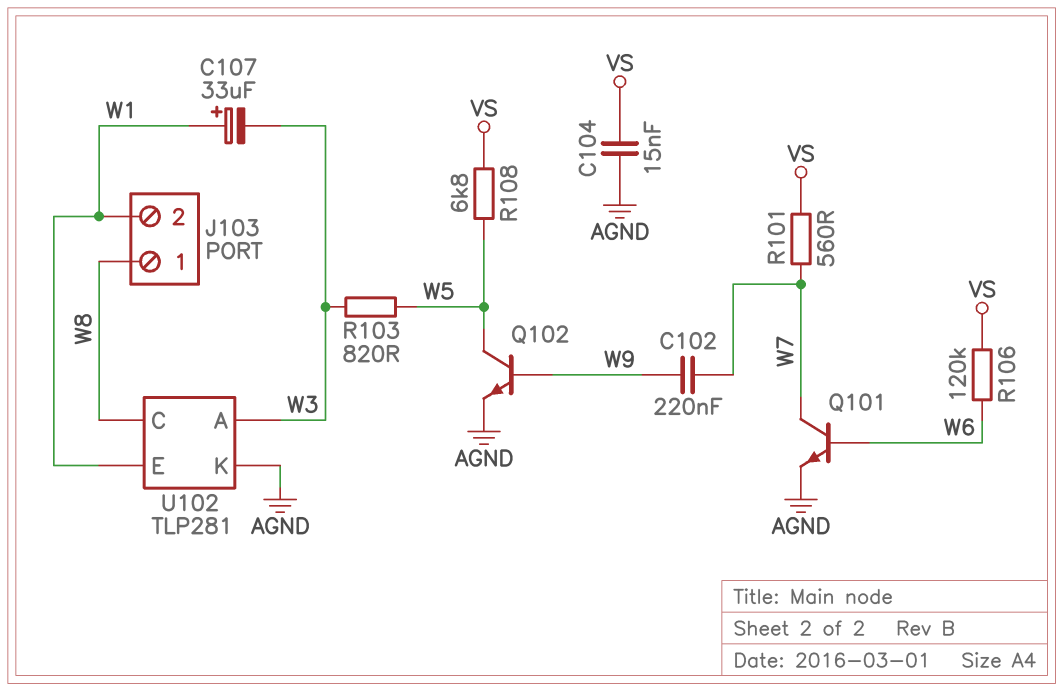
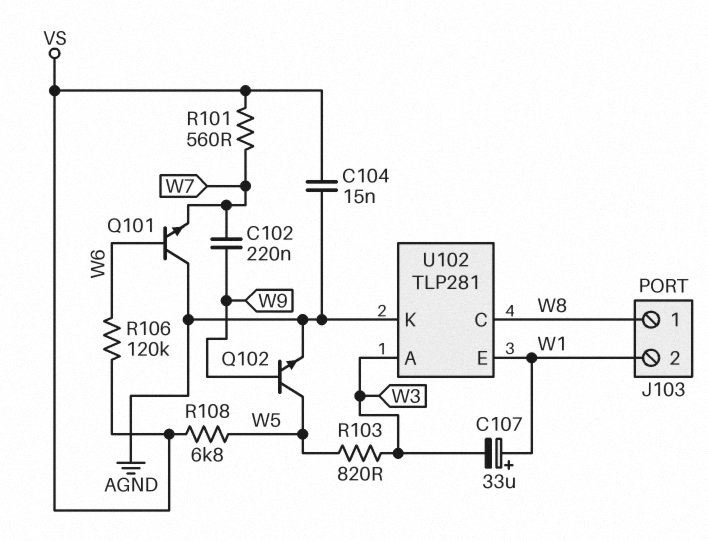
Q101: NPN (B W6, C W7, E AGND) -> NPN (B W6, C AGND, E W7)

